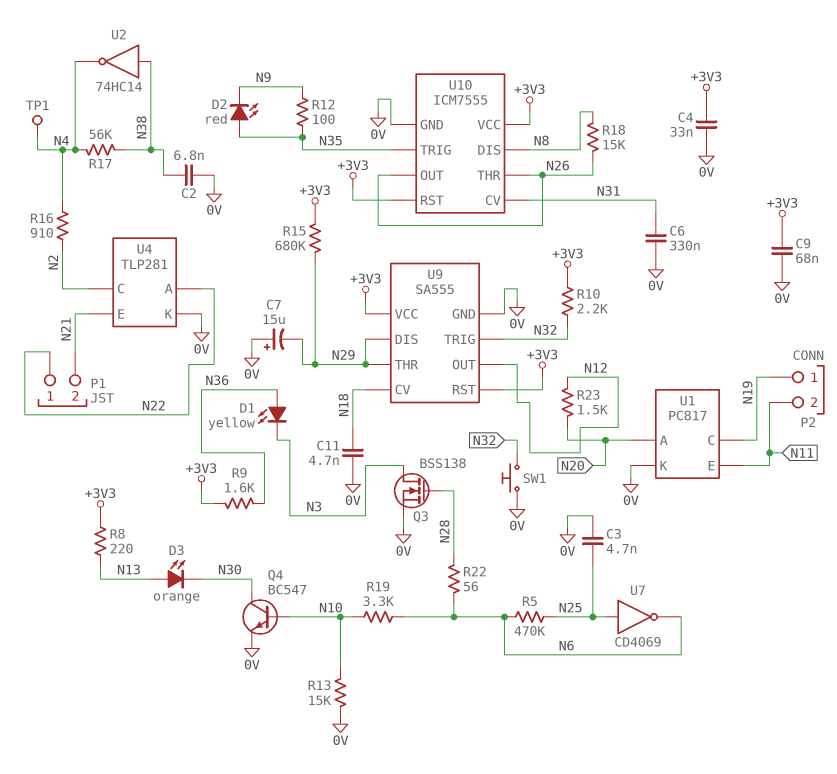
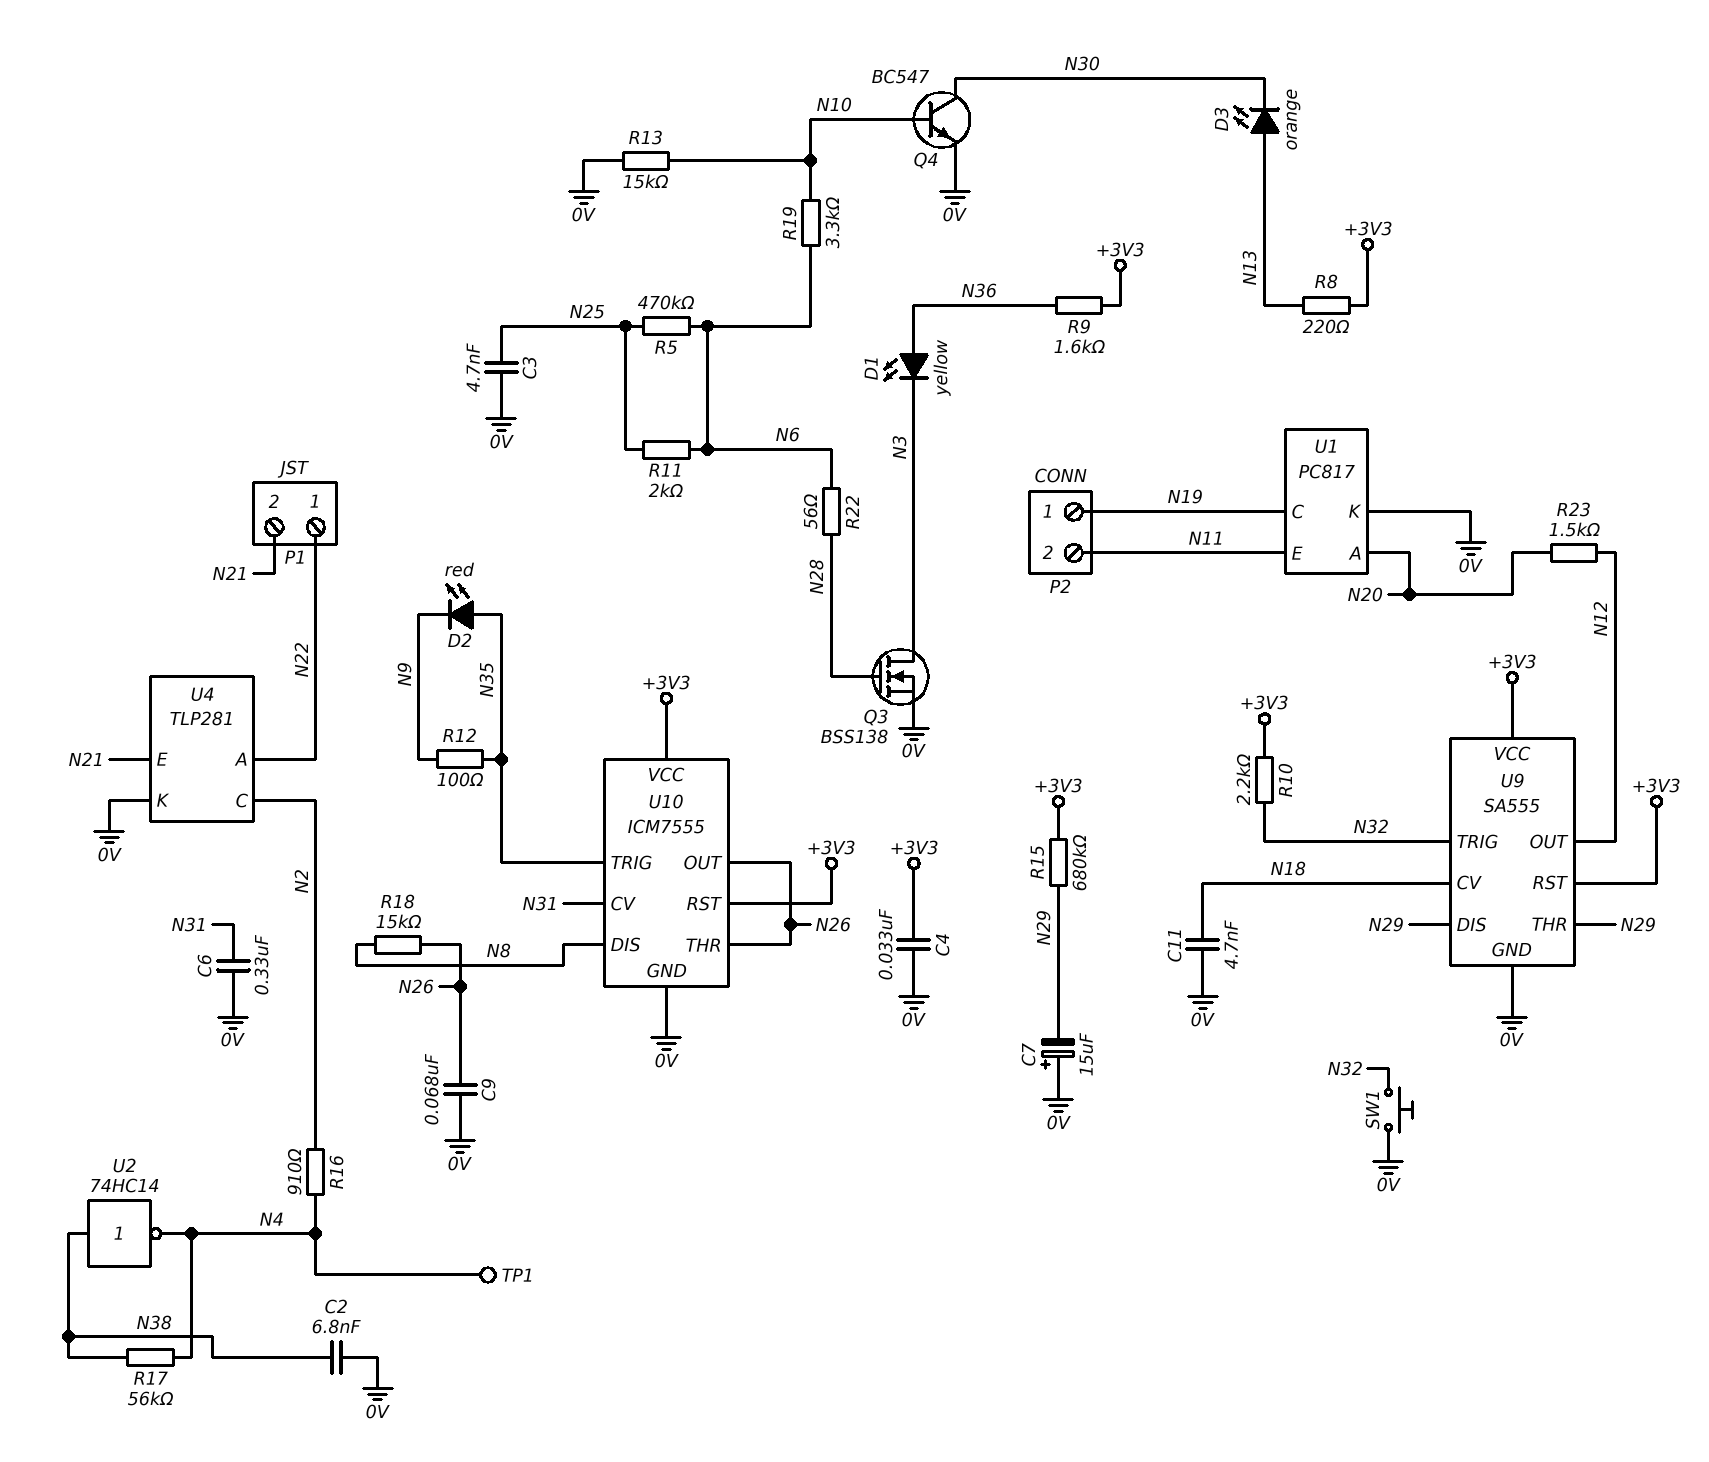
C9: 68nF (+3V3, 0V) -> 68nF (0V, N26)
R11: none -> 2k (N6, N25)
U7: NOT CD4069 (in N25, out N6) -> none

